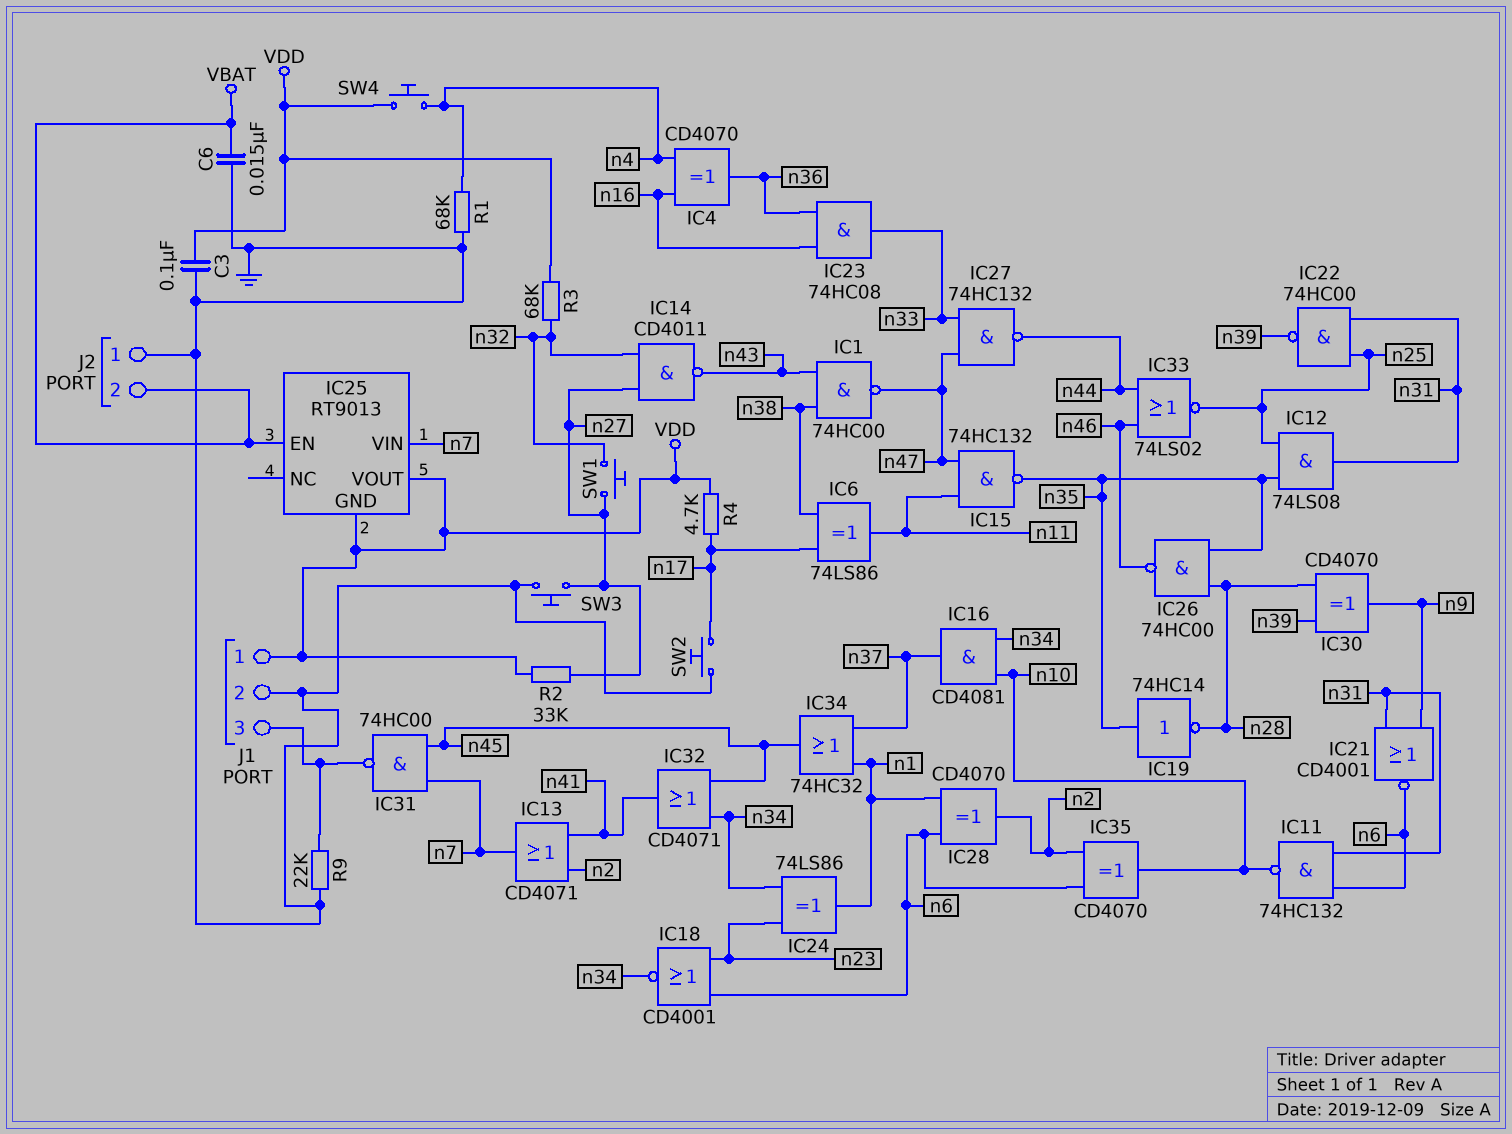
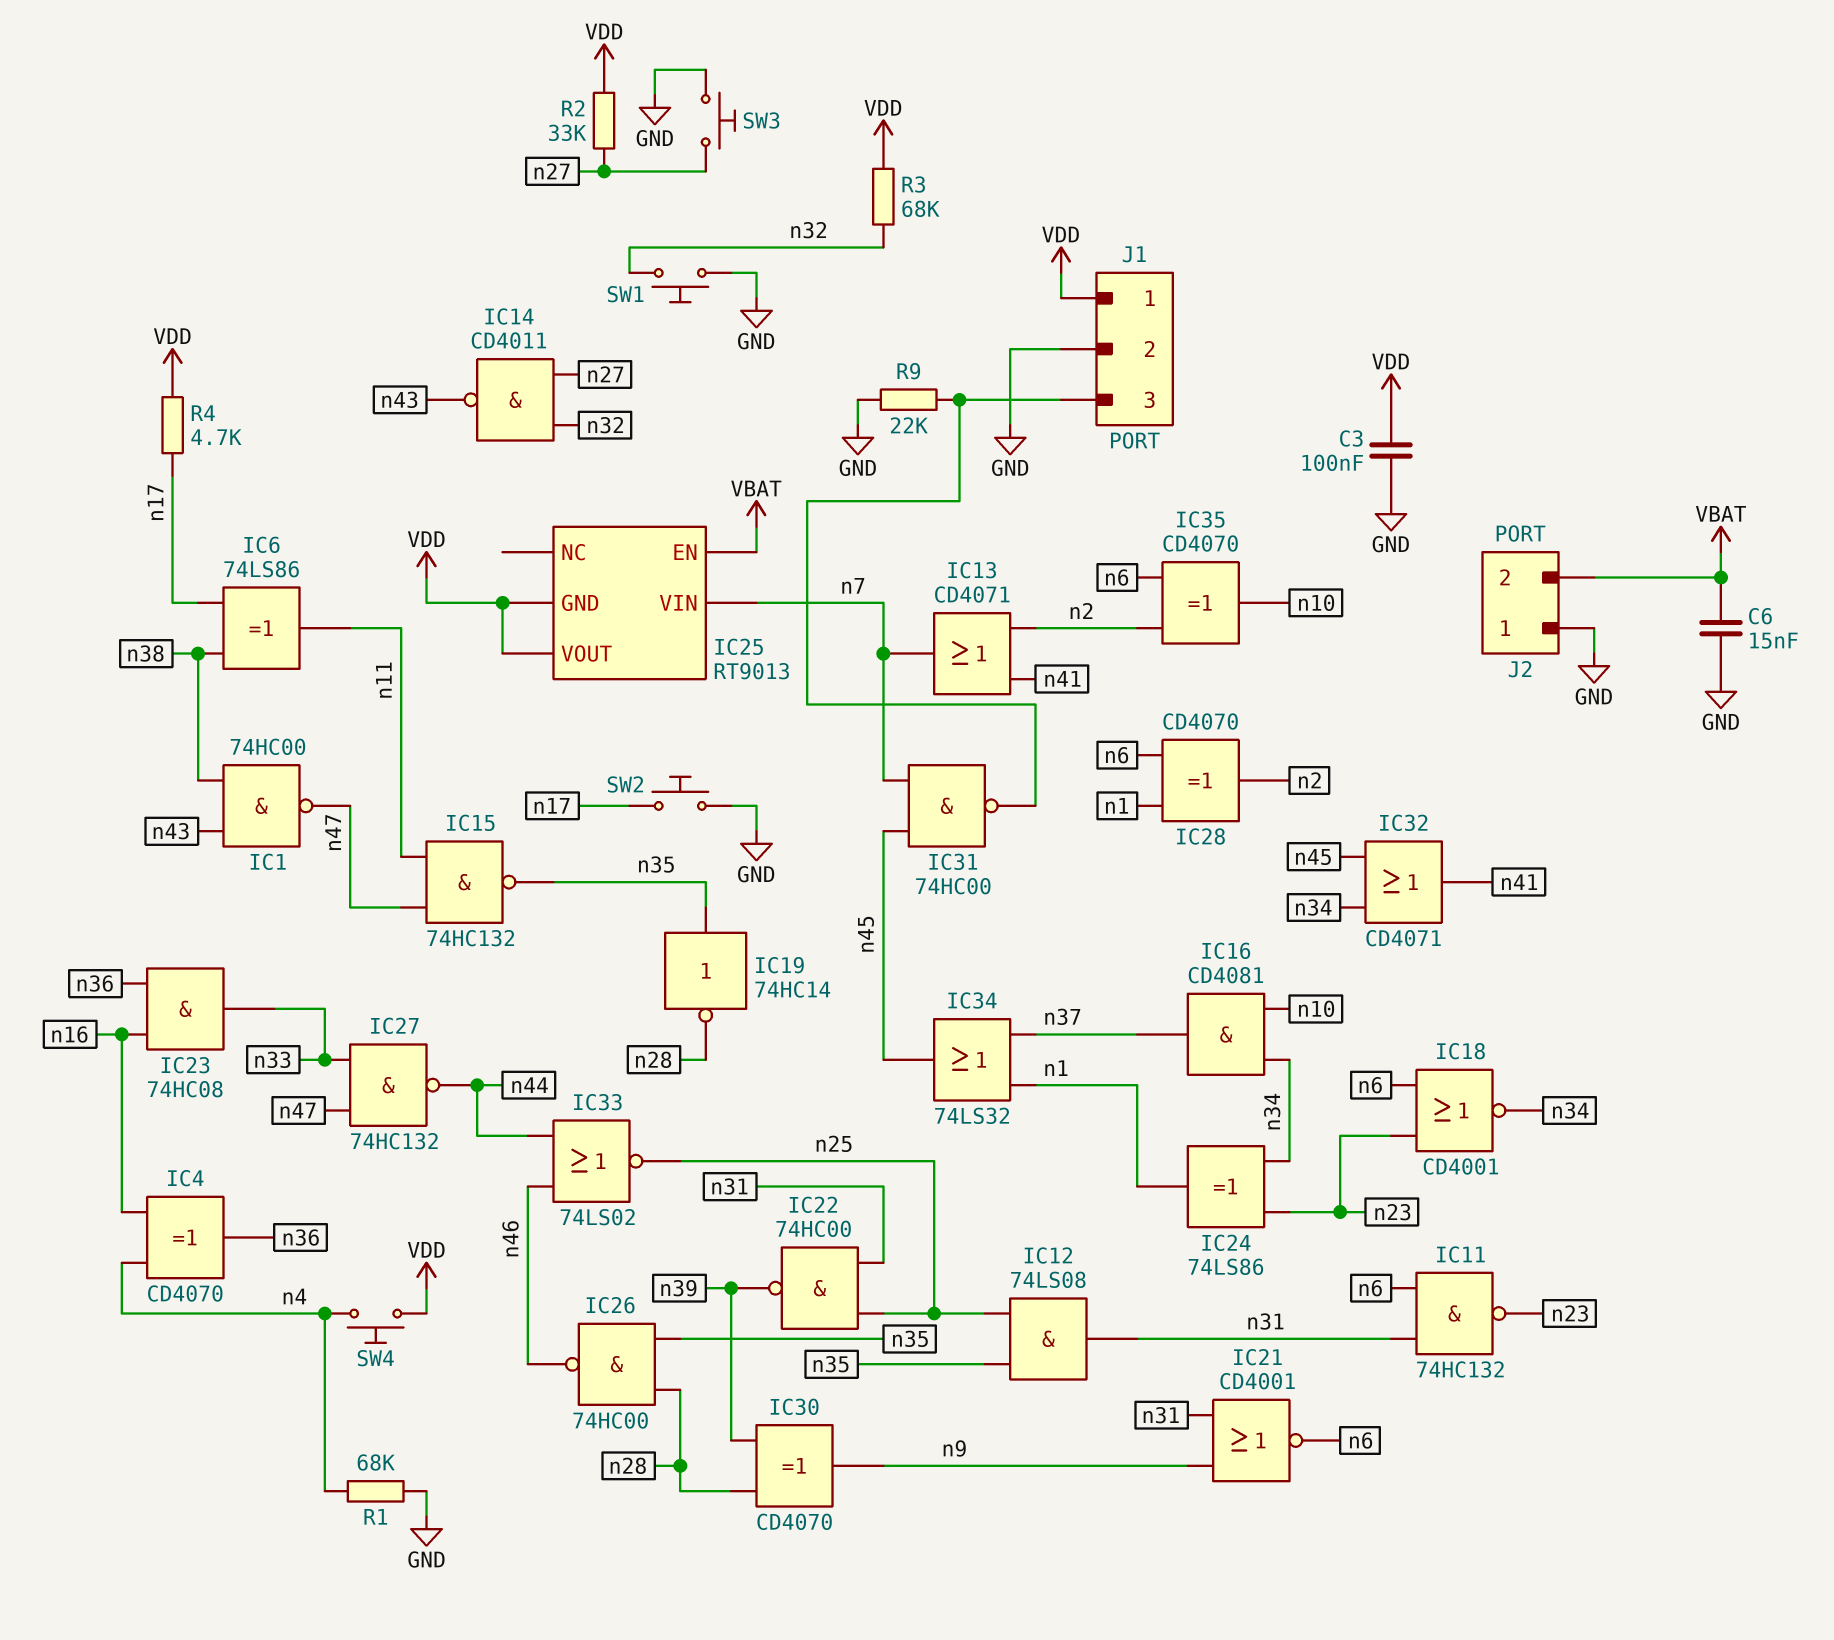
IC11: NAND 74HC132 (in n6, in n31, out n10) -> NAND 74HC132 (in n6, in n31, out n23)
IC34: OR 74HC32 (in n1, in n37, out n45) -> OR 74LS32 (in n1, in n37, out n45)
SW1: button (n27, n32) -> button (GND, n32)

